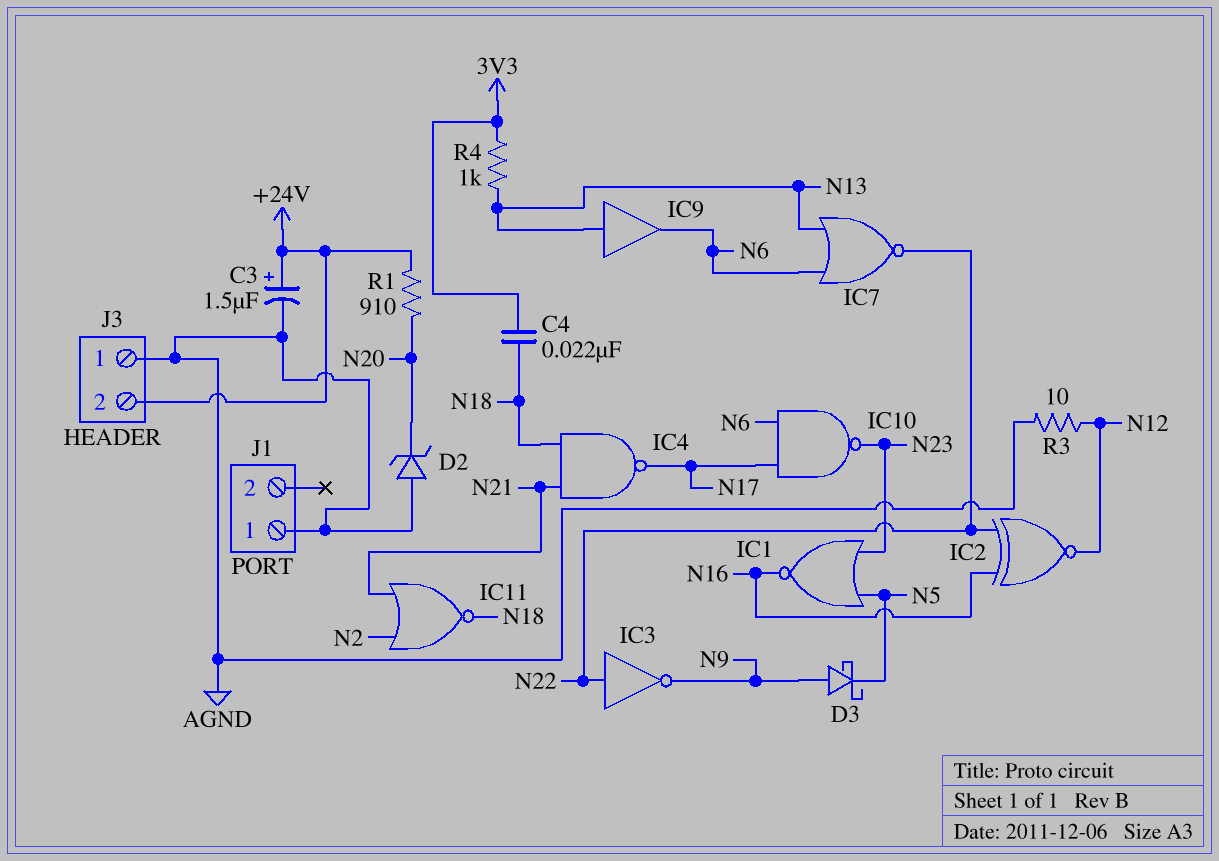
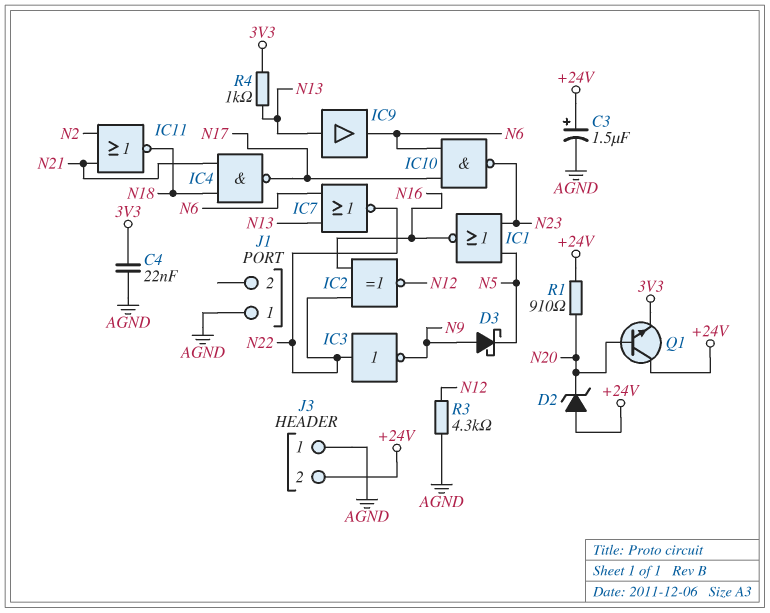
C4: 22nF (3V3, N18) -> 22nF (3V3, AGND)
D2: zener (A AGND, K N20) -> zener (A +24V, K N20)
Q1: none -> NPN (B N20, C +24V, E 3V3)
R3: 10 (AGND, N12) -> 4.3k (AGND, N12)

